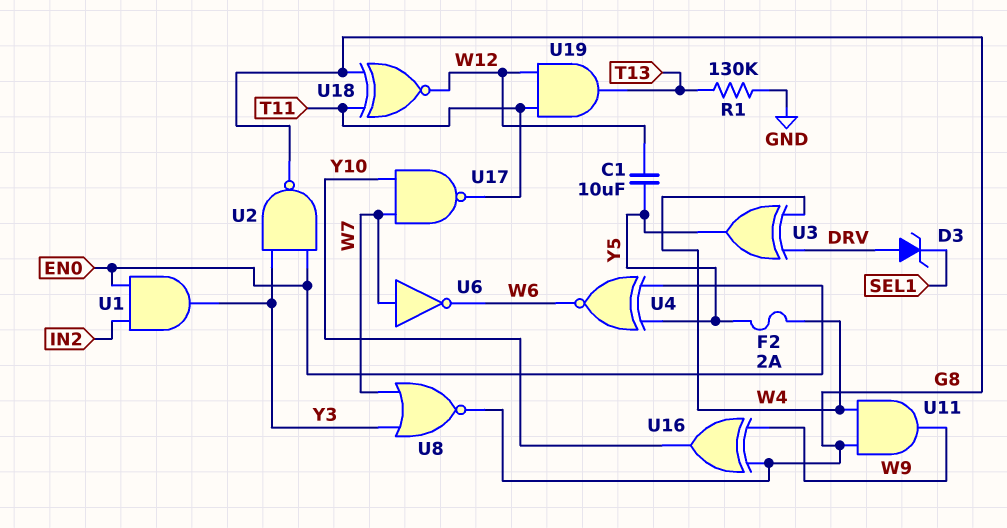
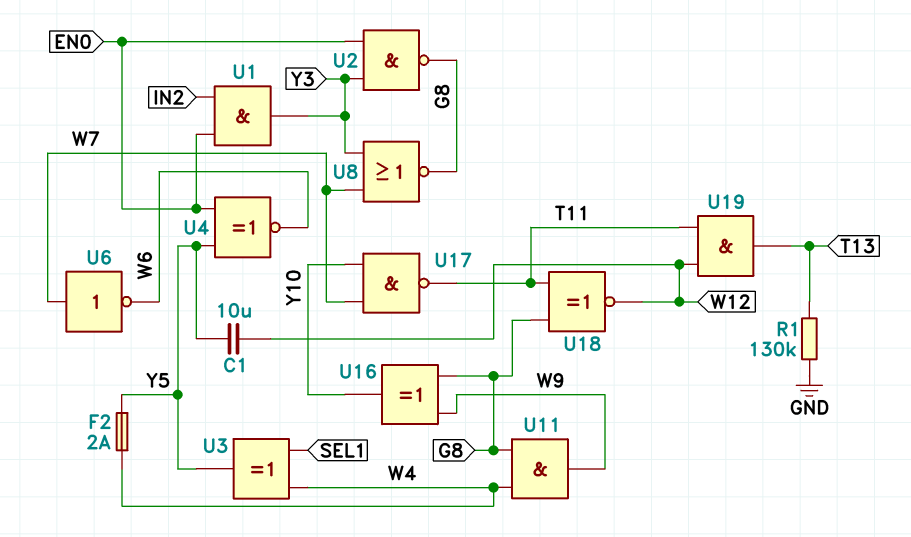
D3: zener (A DRV, K SEL1) -> none
U3: XOR (in DRV, in W4, out Y5) -> XOR (in SEL1, in W4, out Y5)

